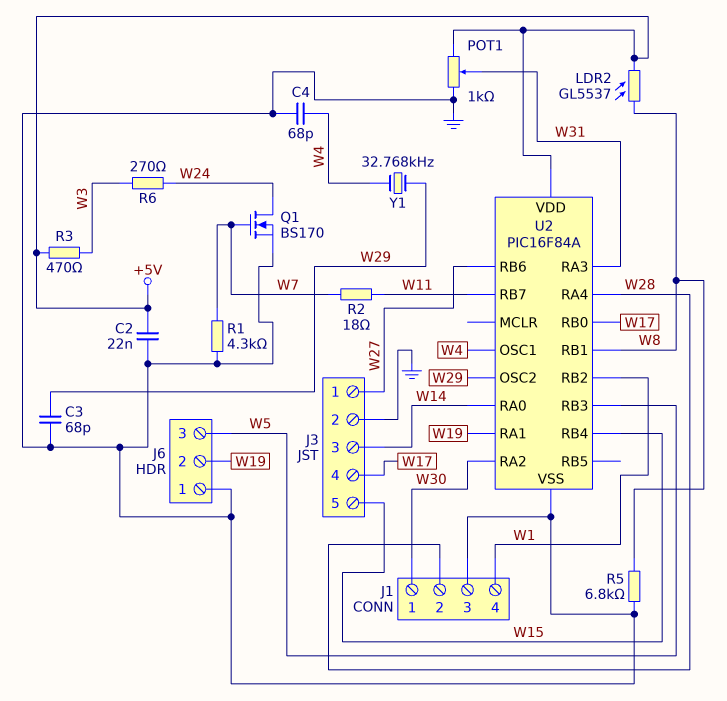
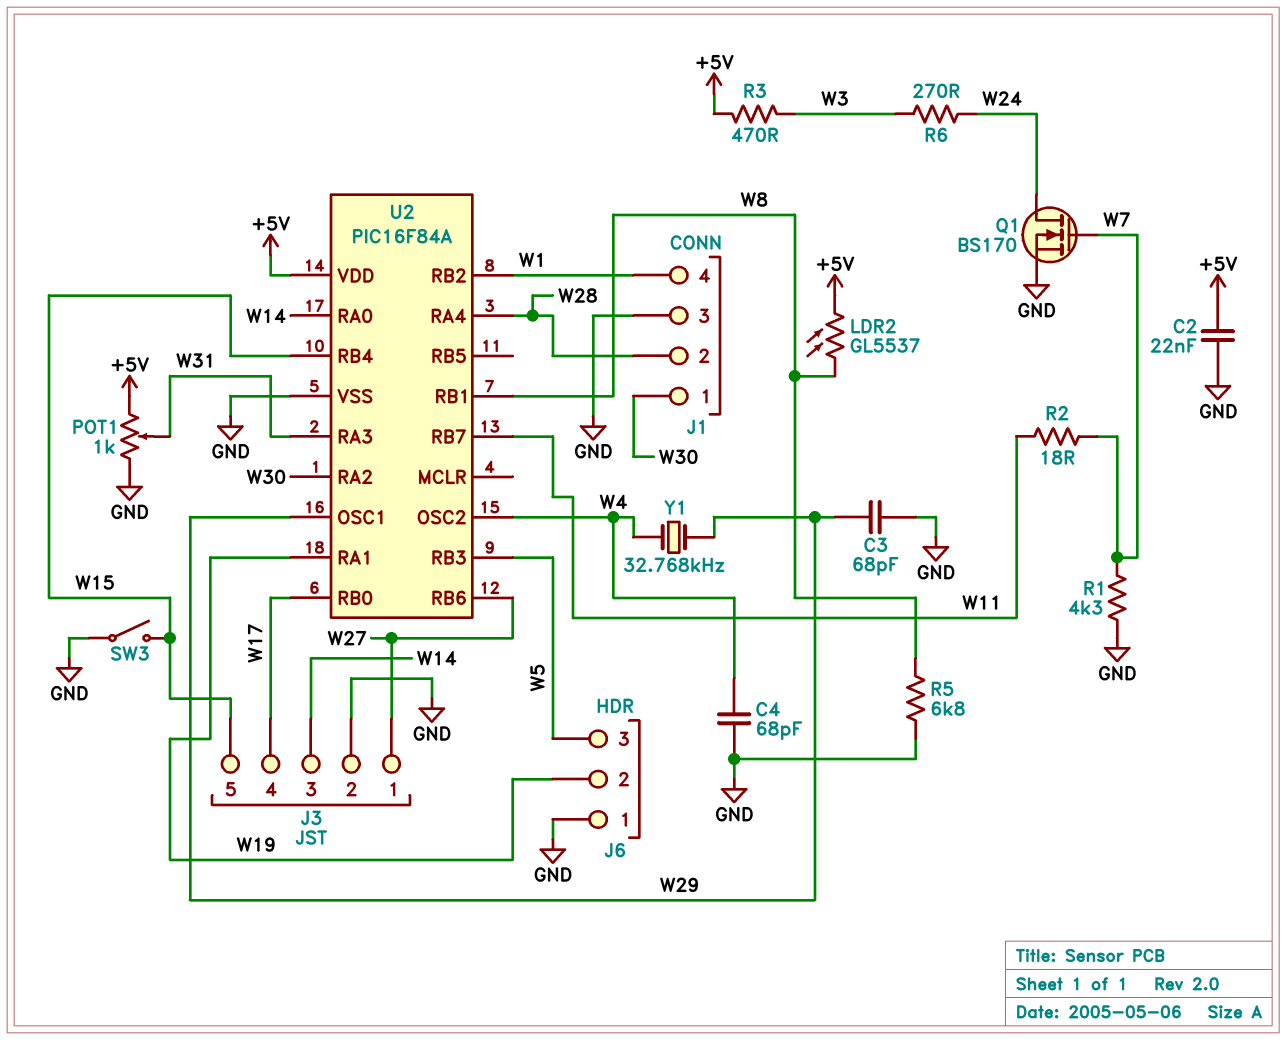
SW3: none -> switch (GND, W15)
U2 pin OSC1: W4 -> W29
U2 pin OSC2: W29 -> W4

